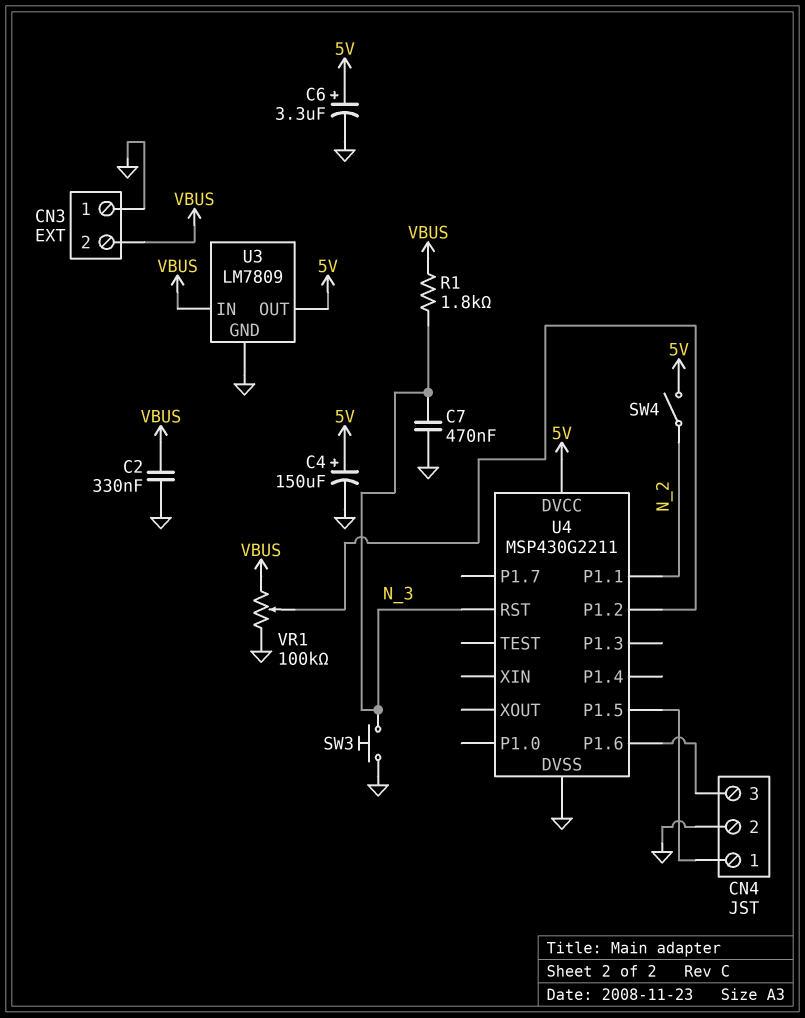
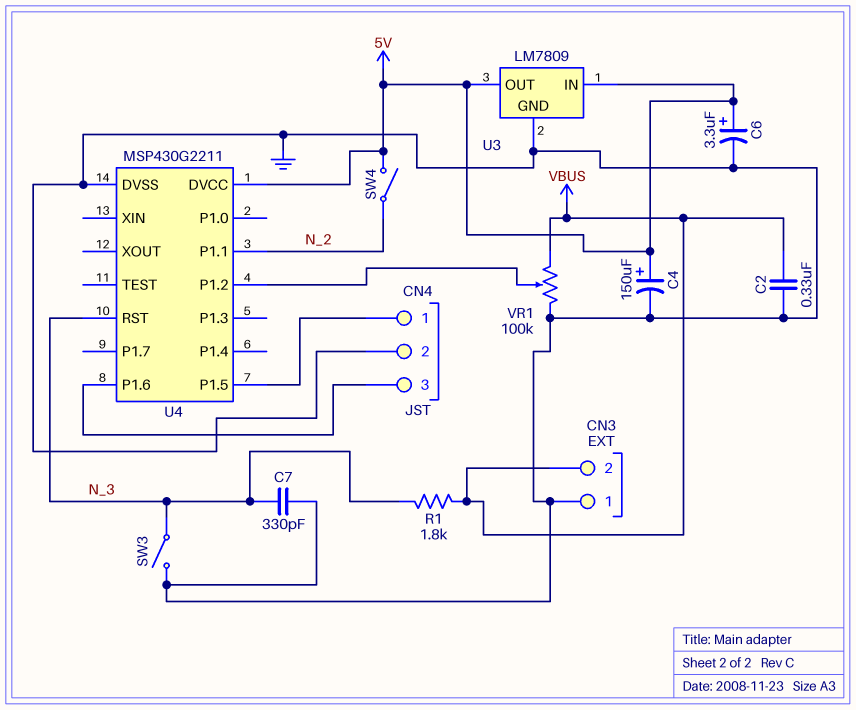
C7: 470nF (GND, N_3) -> 330pF (GND, N_3)
SW3: button (GND, N_3) -> switch (GND, N_3)
U3 pin IN: VBUS -> 5V

